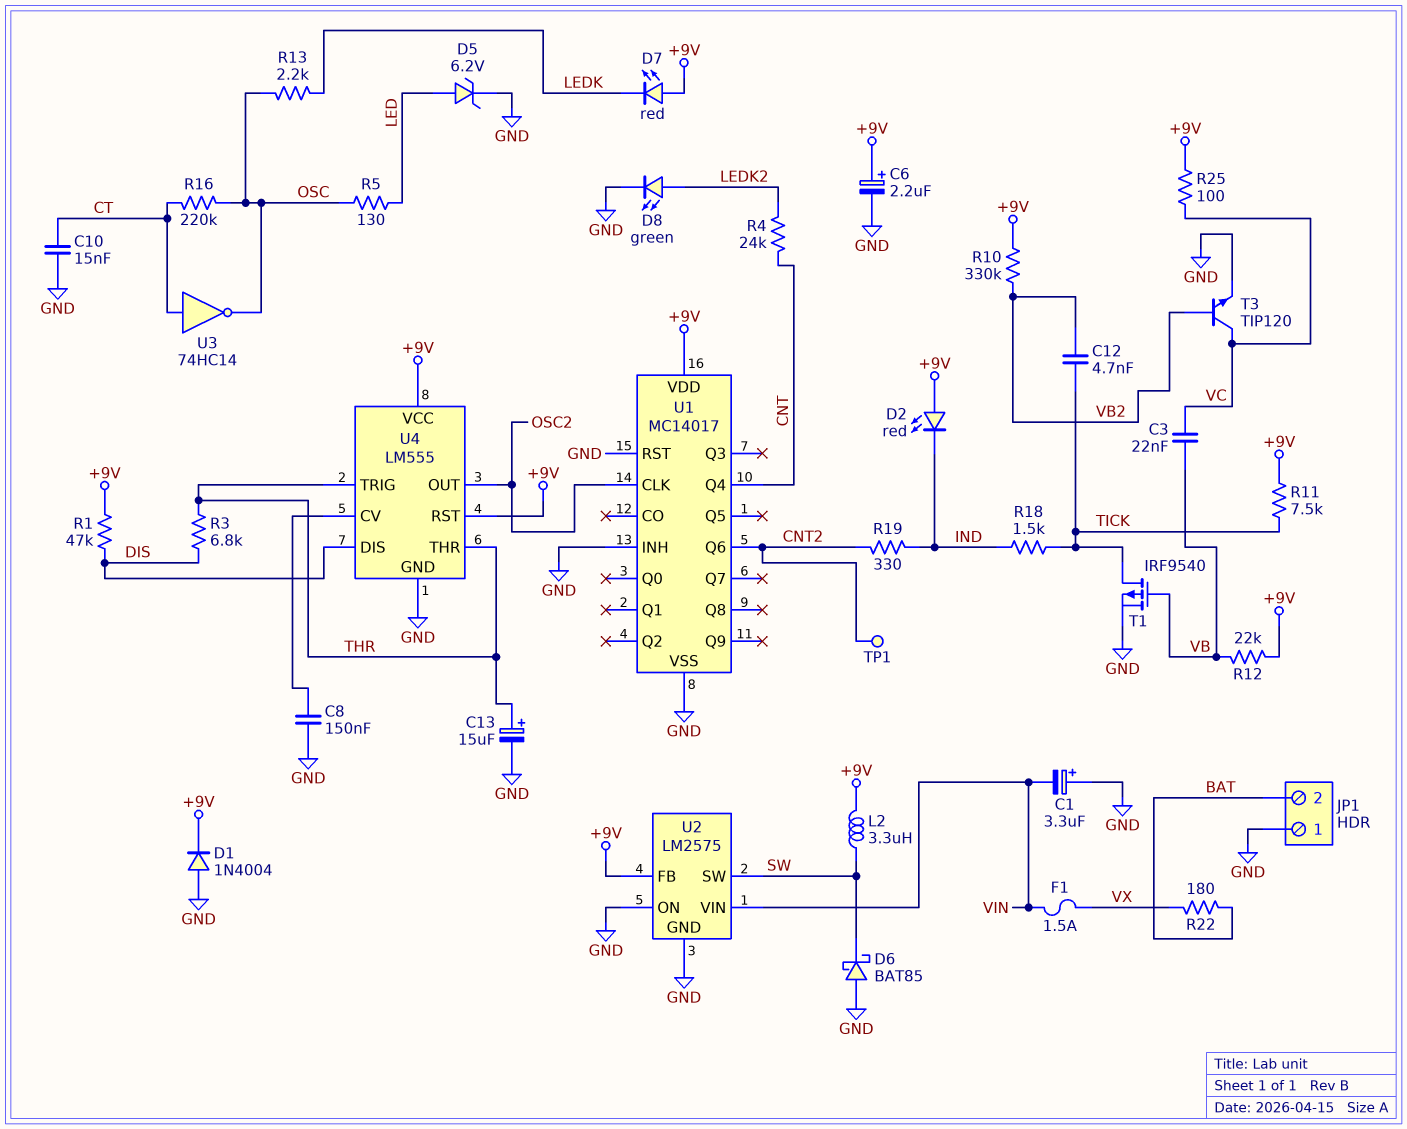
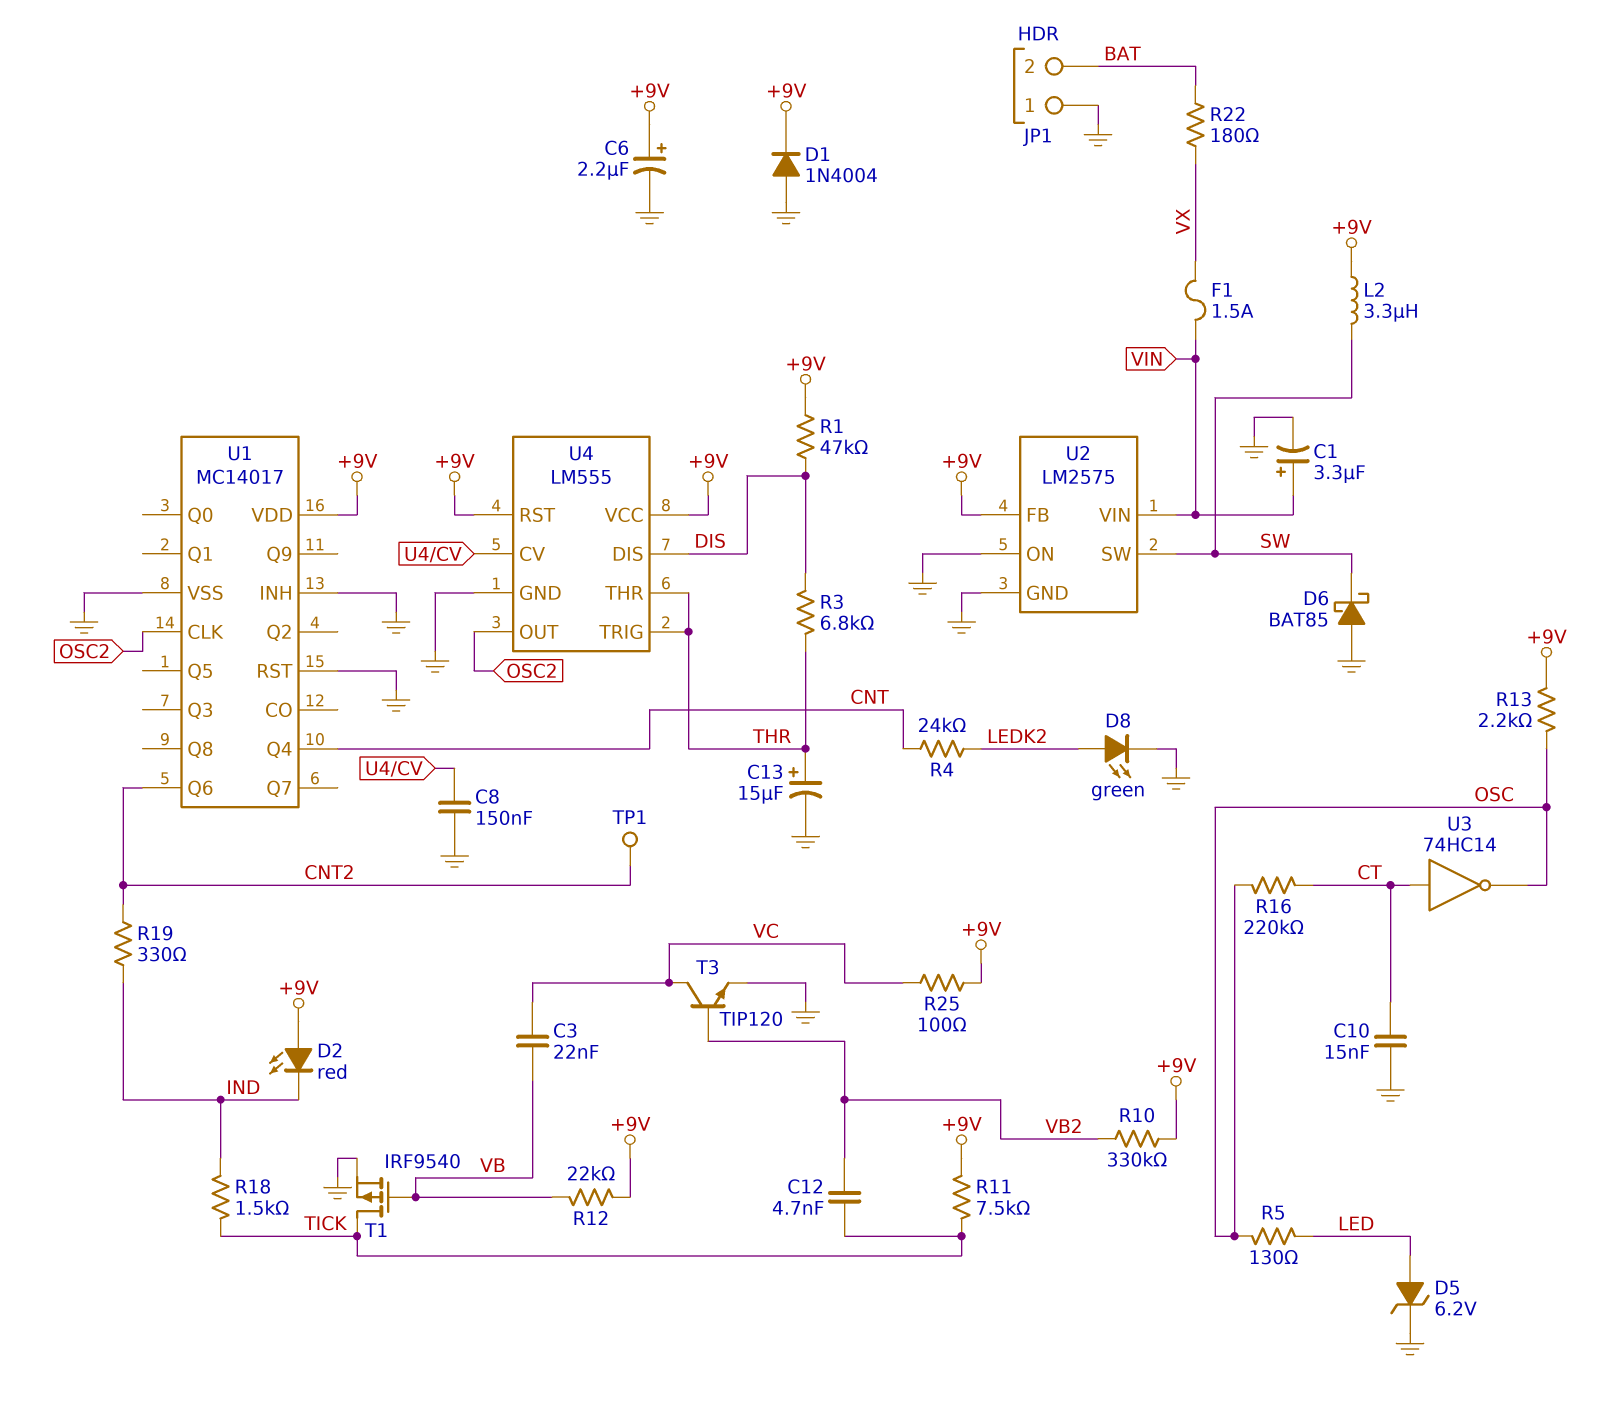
C1: 3.3uF (plus GND, minus VIN) -> 3.3uF (plus VIN, minus GND)
D7: LED red (A +9V, K LEDK) -> none
R13: 2.2k (LEDK, OSC) -> 2.2k (+9V, OSC)

